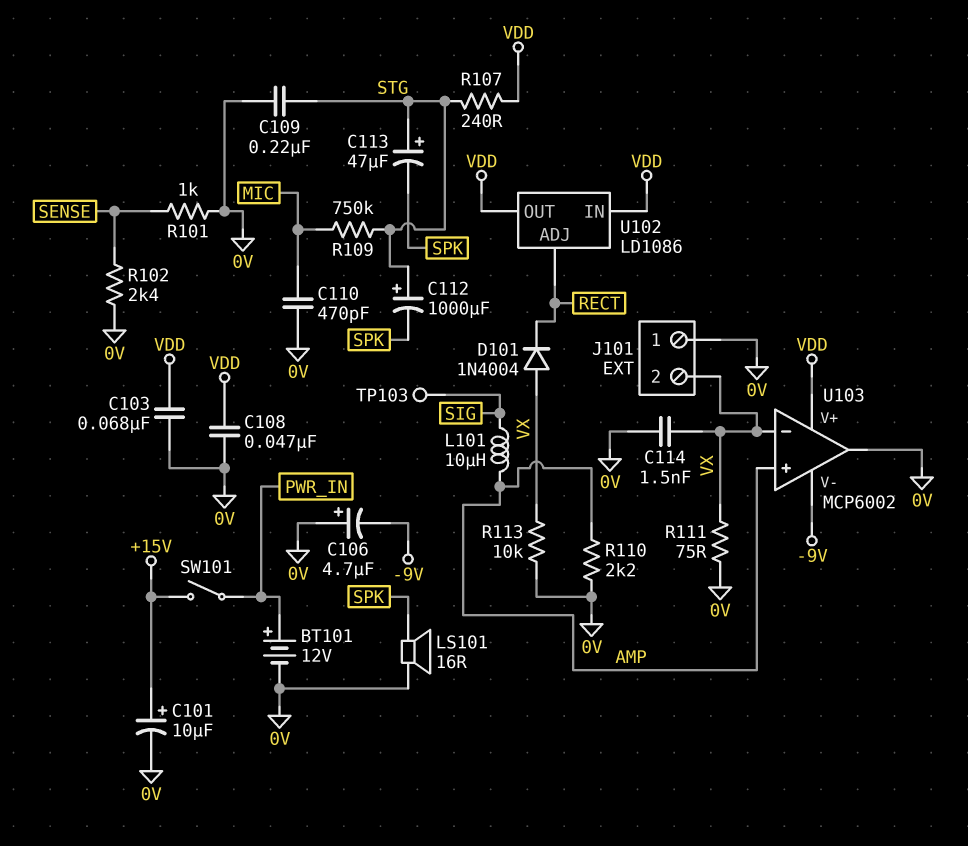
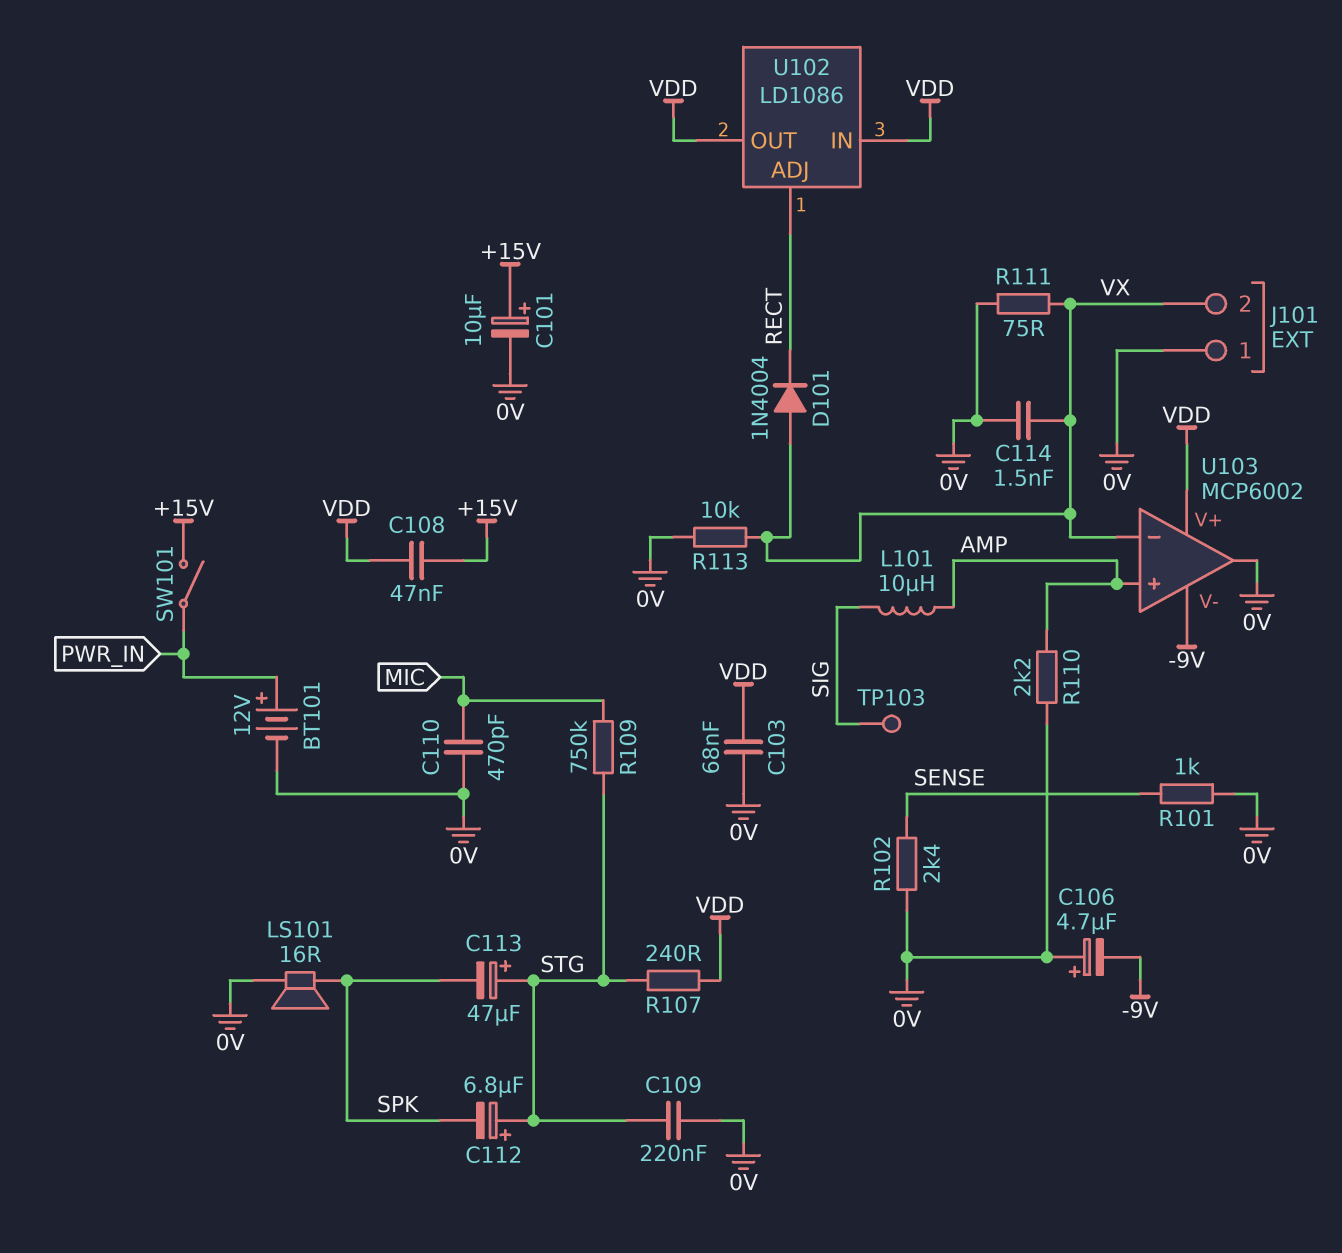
C108: 47nF (0V, VDD) -> 47nF (+15V, VDD)
C112: 1000uF (plus STG, minus SPK) -> 6.8uF (plus STG, minus SPK)

